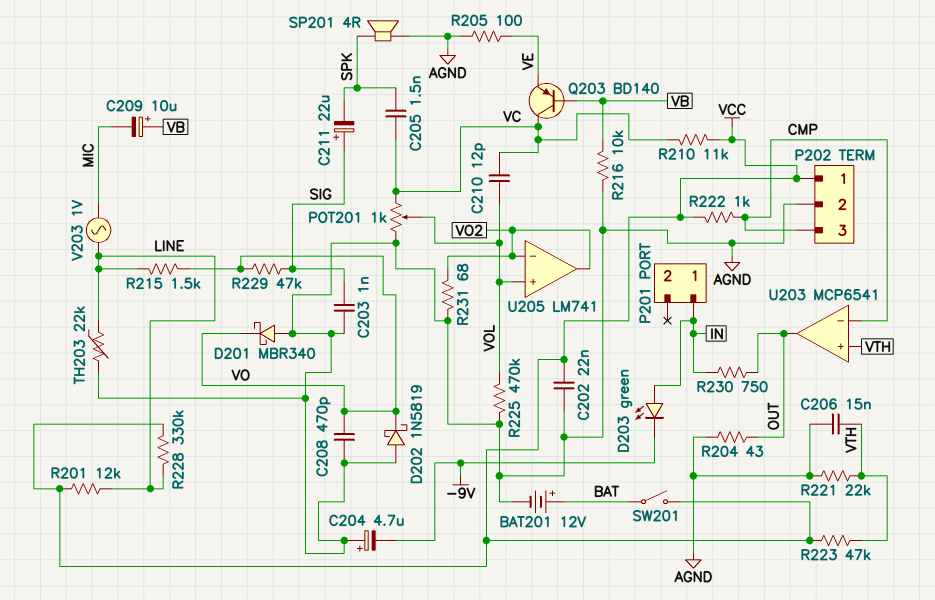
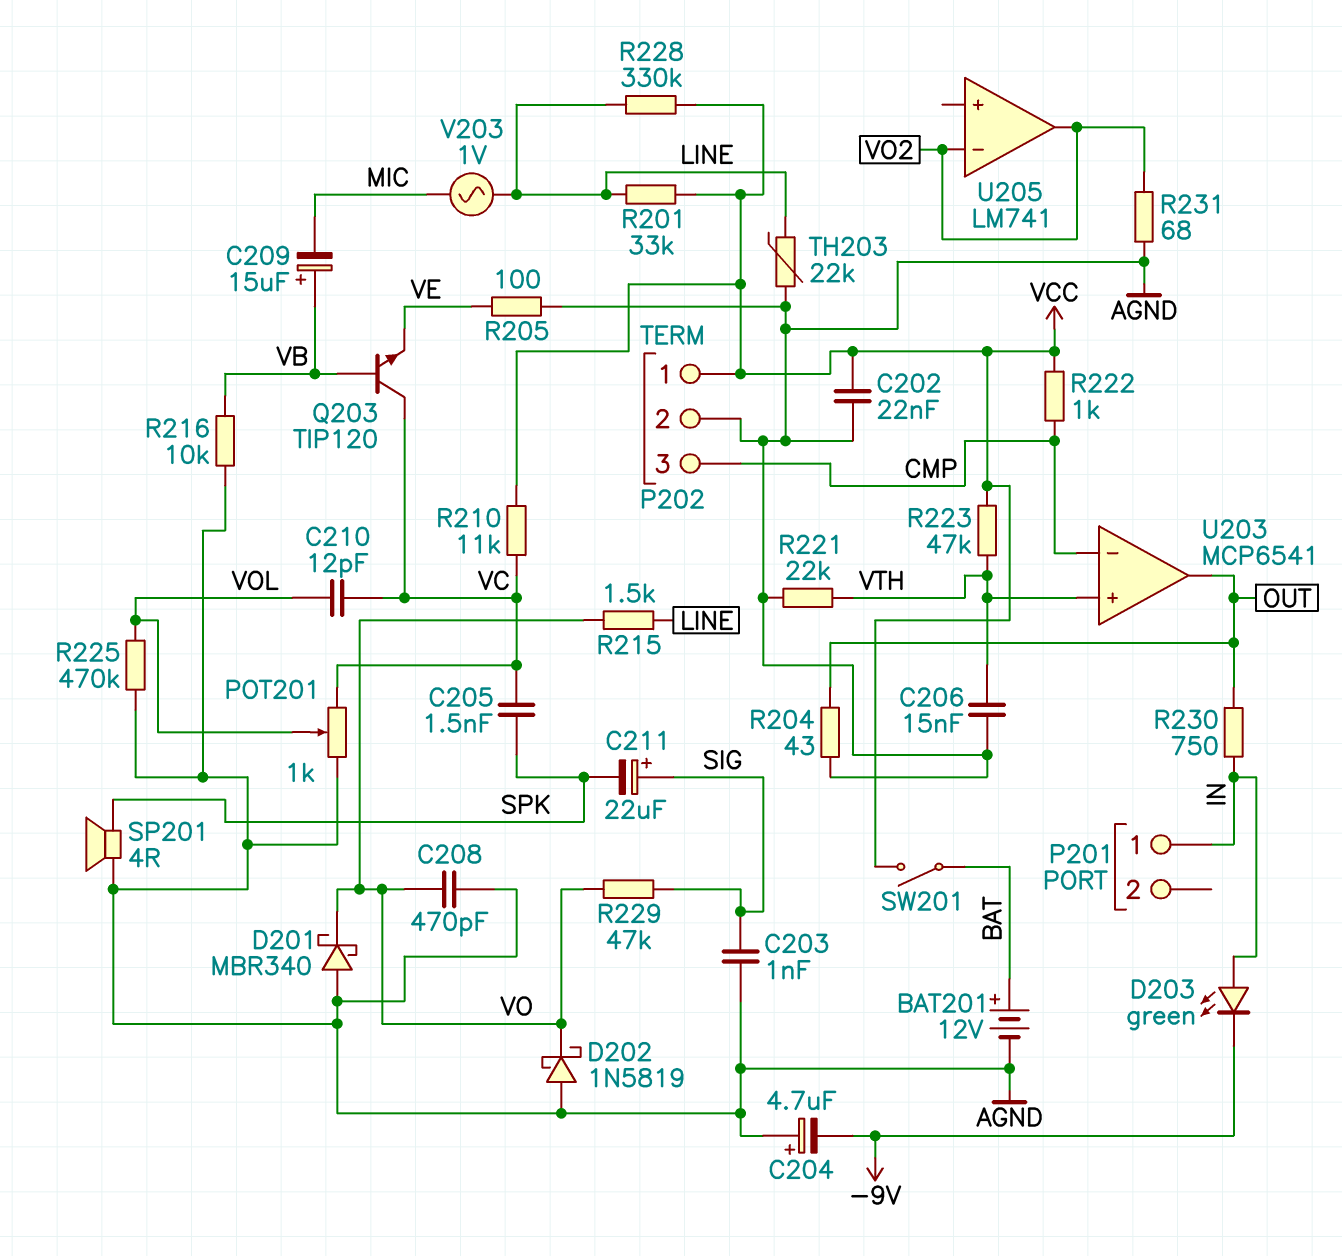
C209: 10uF (plus VB, minus MIC) -> 15uF (plus VB, minus MIC)
Q203: PNP BD140 (B VB, C VC, E VE) -> NPN TIP120 (B VB, C VC, E VE)
R201: 12k (LINE, VCC) -> 33k (LINE, VCC)
U205 pin in+: VOL -> none

